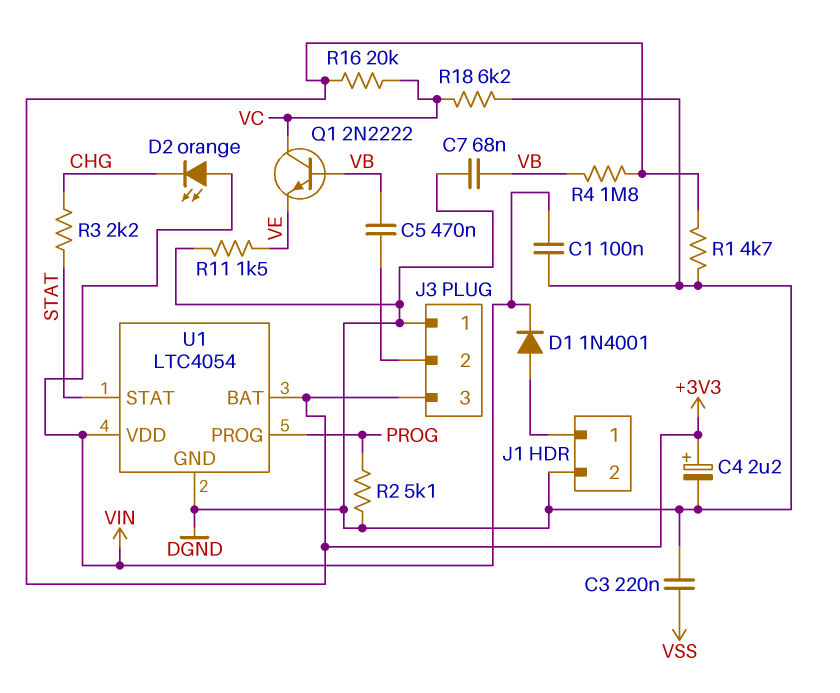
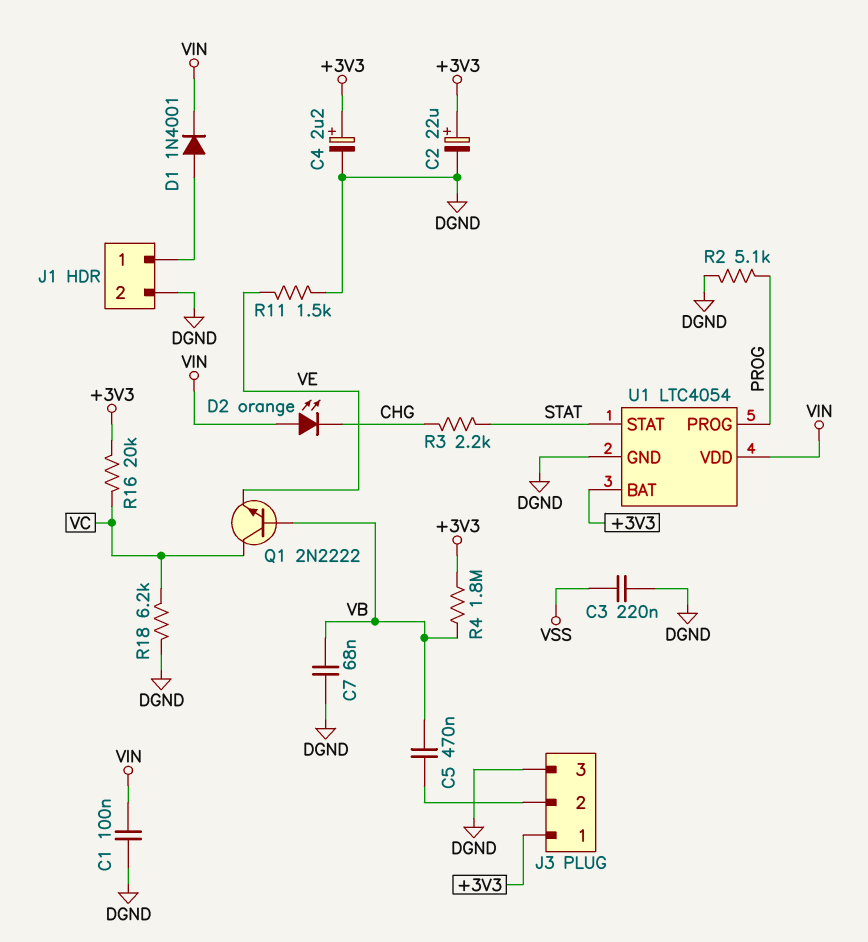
C2: none -> 22uF (plus +3V3, minus DGND)
J3 pin 1: DGND -> +3V3
J3 pin 3: +3V3 -> DGND
R1: 4.7k (+3V3, DGND) -> none

